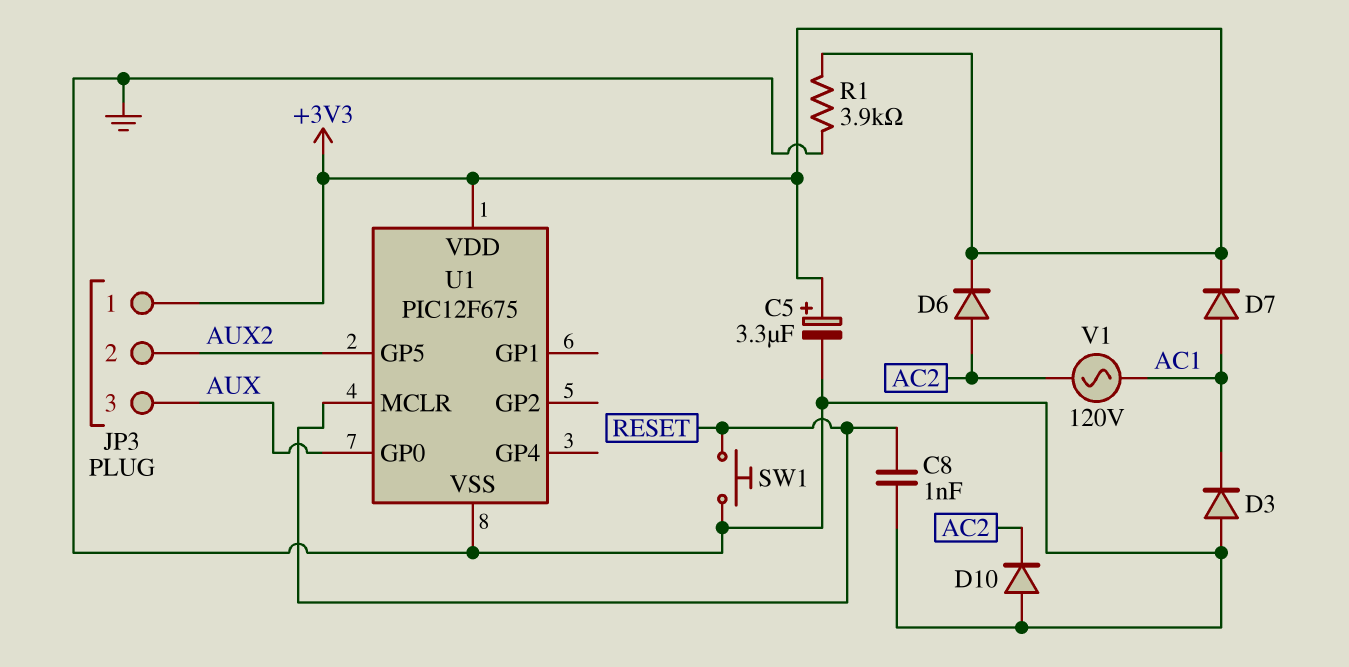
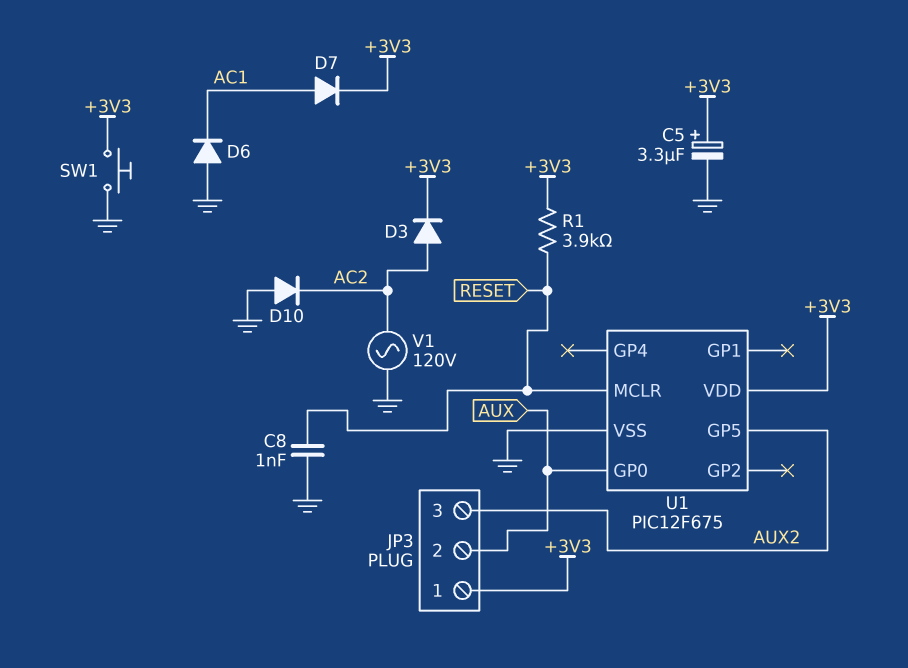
D3: diode (A GND, K AC1) -> diode (A AC2, K +3V3)
D6: diode (A AC2, K +3V3) -> diode (A GND, K AC1)
JP3 pin 2: AUX2 -> AUX
JP3 pin 3: AUX -> AUX2
R1: 3.9k (+3V3, GND) -> 3.9k (+3V3, RESET)
SW1: button (GND, RESET) -> button (+3V3, GND)
V1: AC 120V (AC1, AC2) -> AC 120V (AC2, GND)

